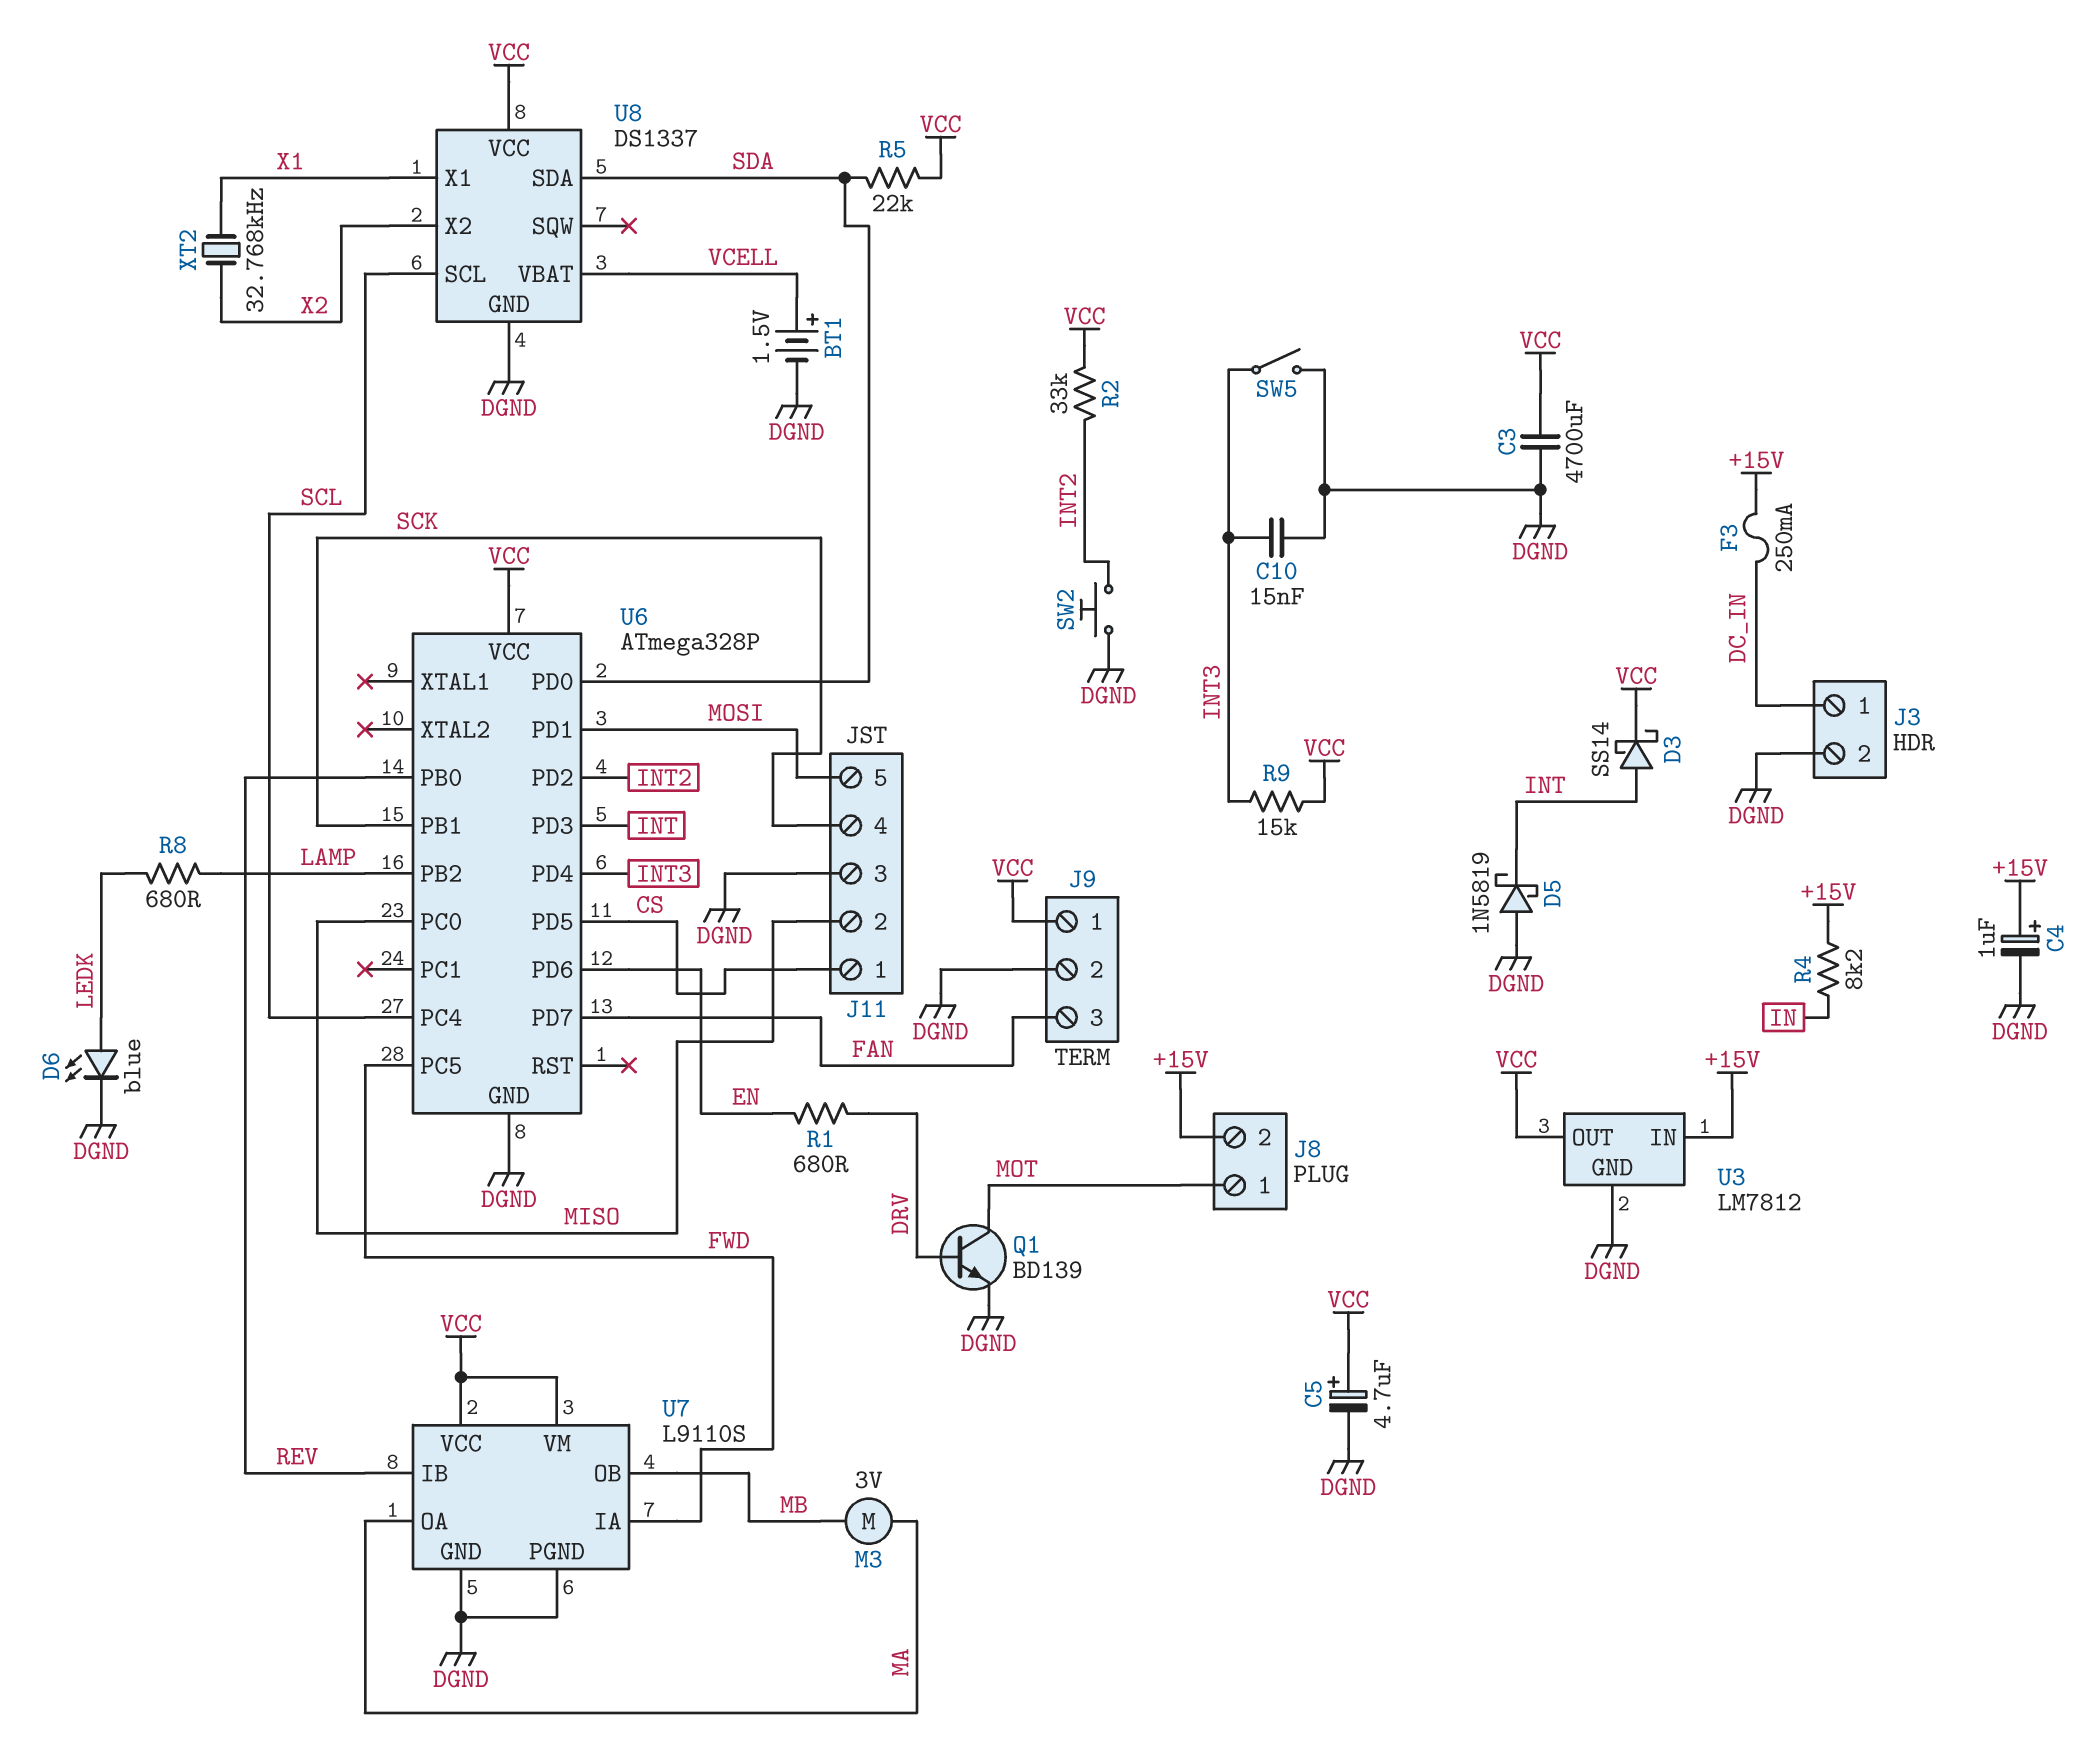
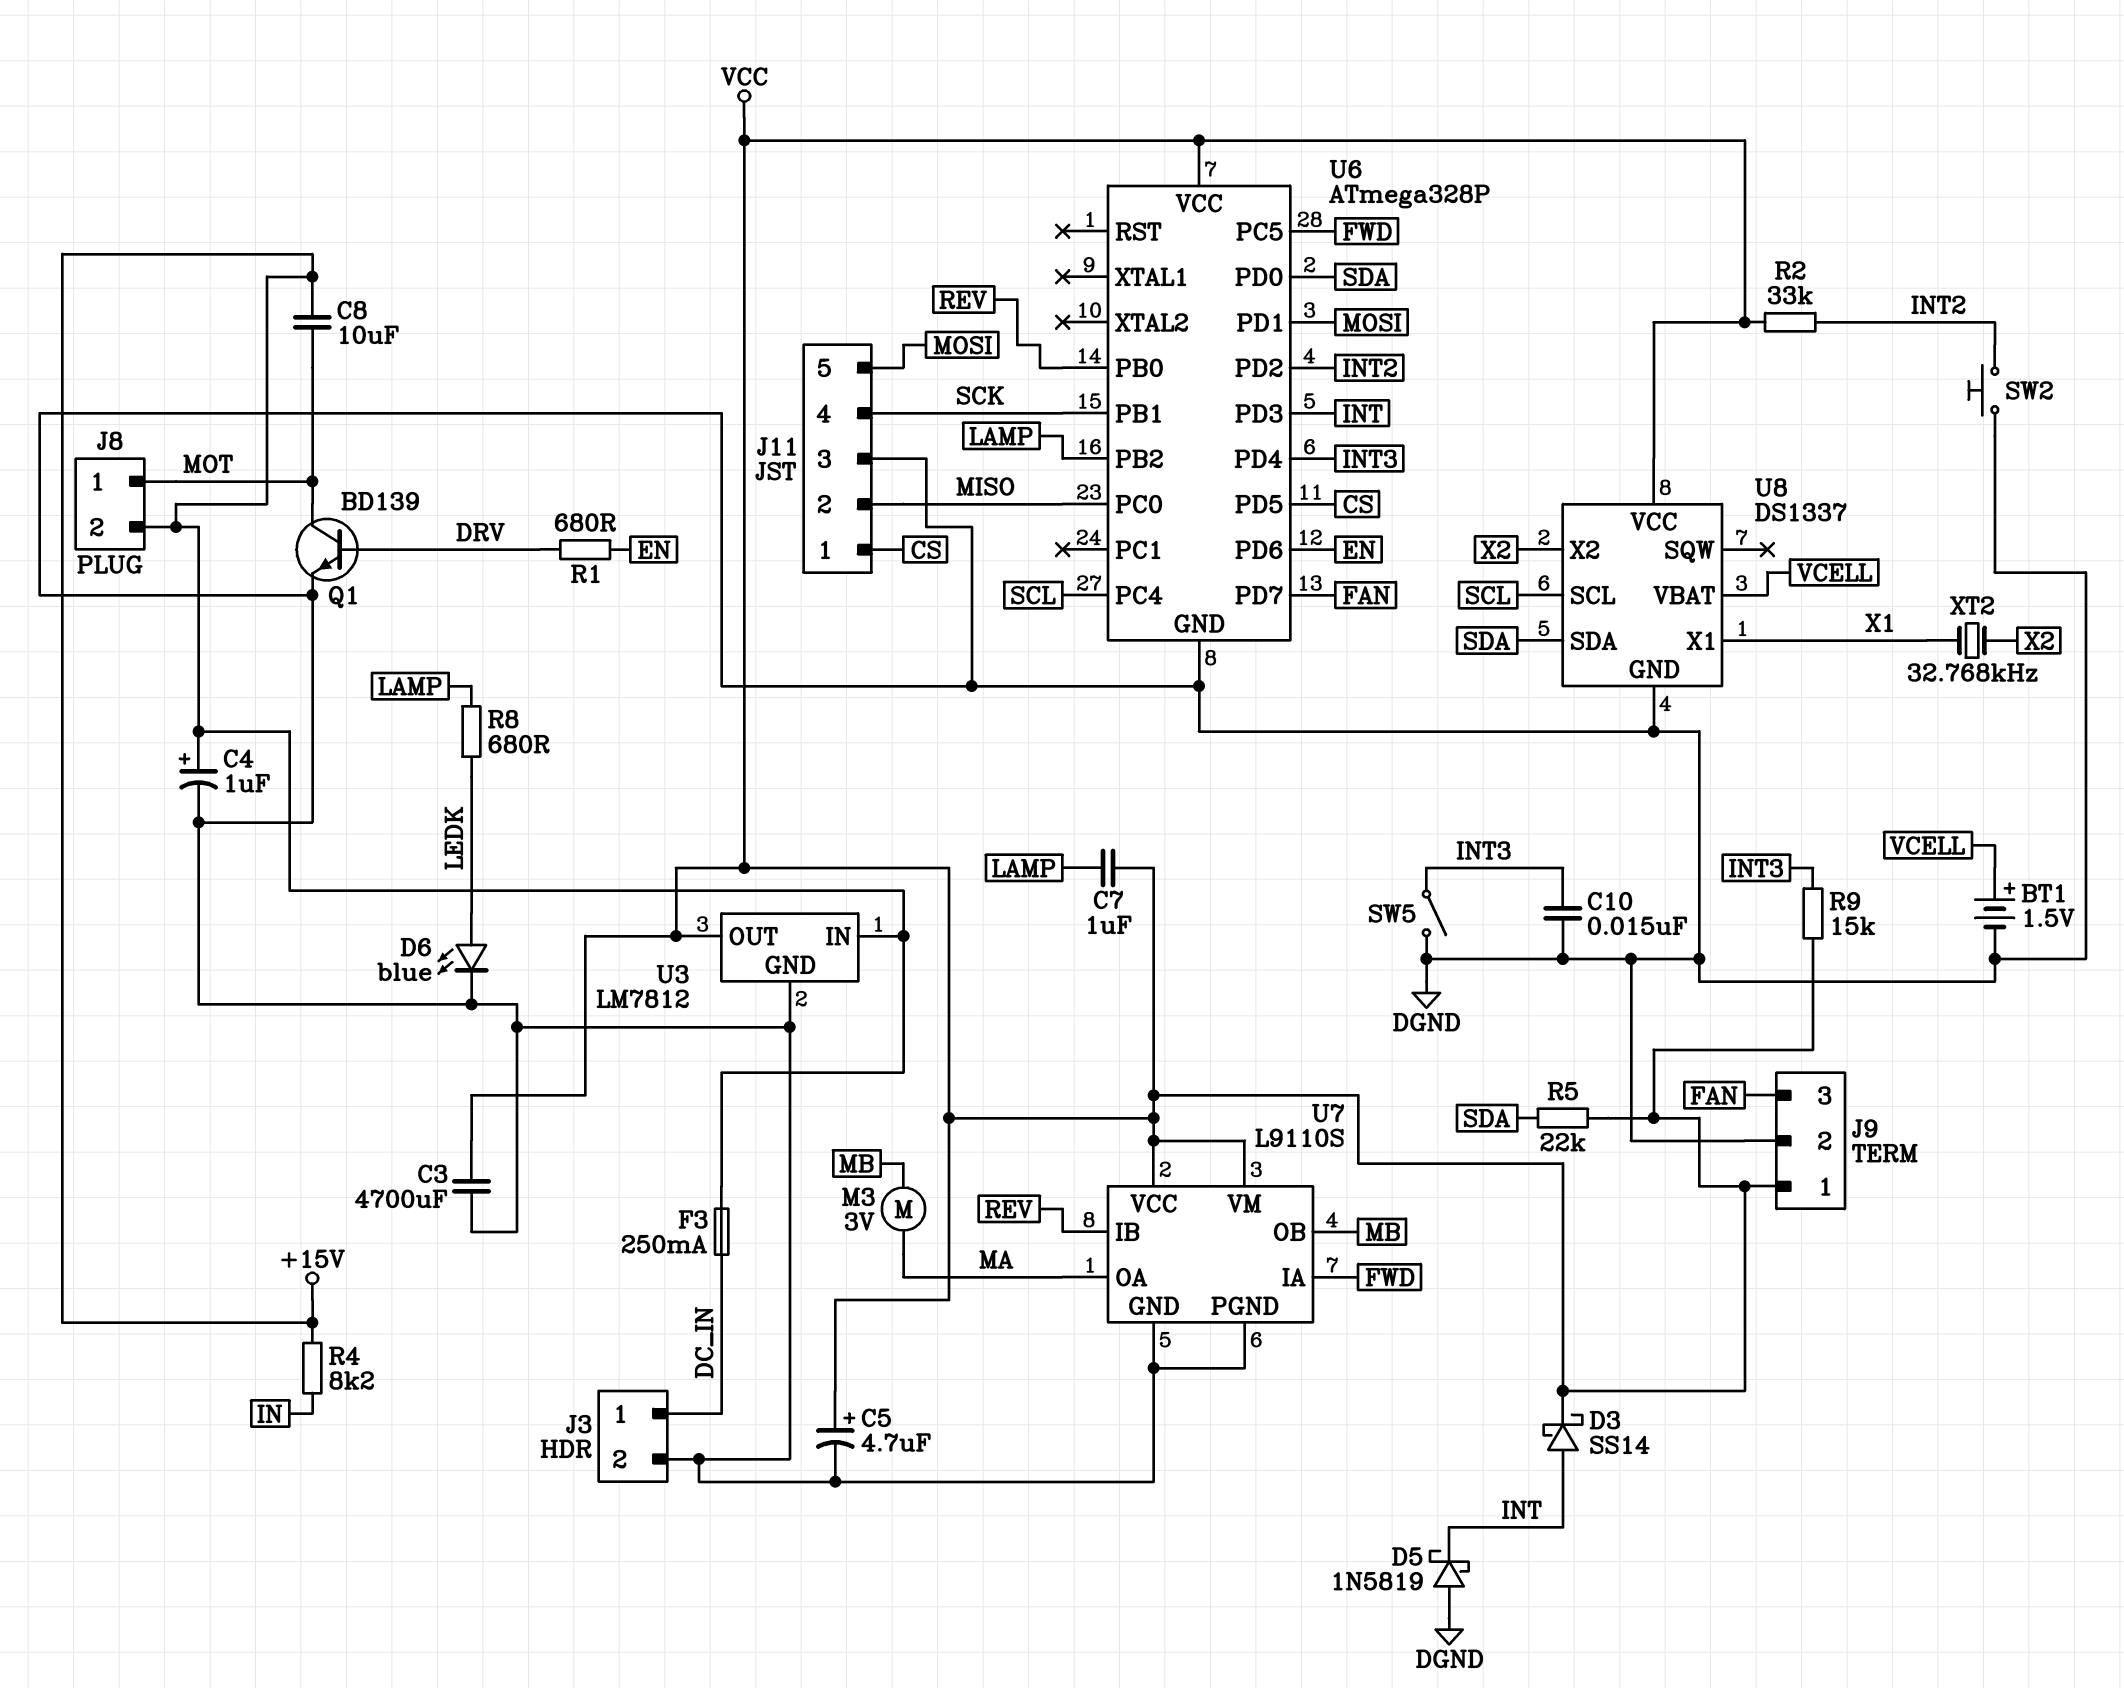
C7: none -> 1uF (LAMP, VCC)
C8: none -> 10uF (+15V, MOT)

